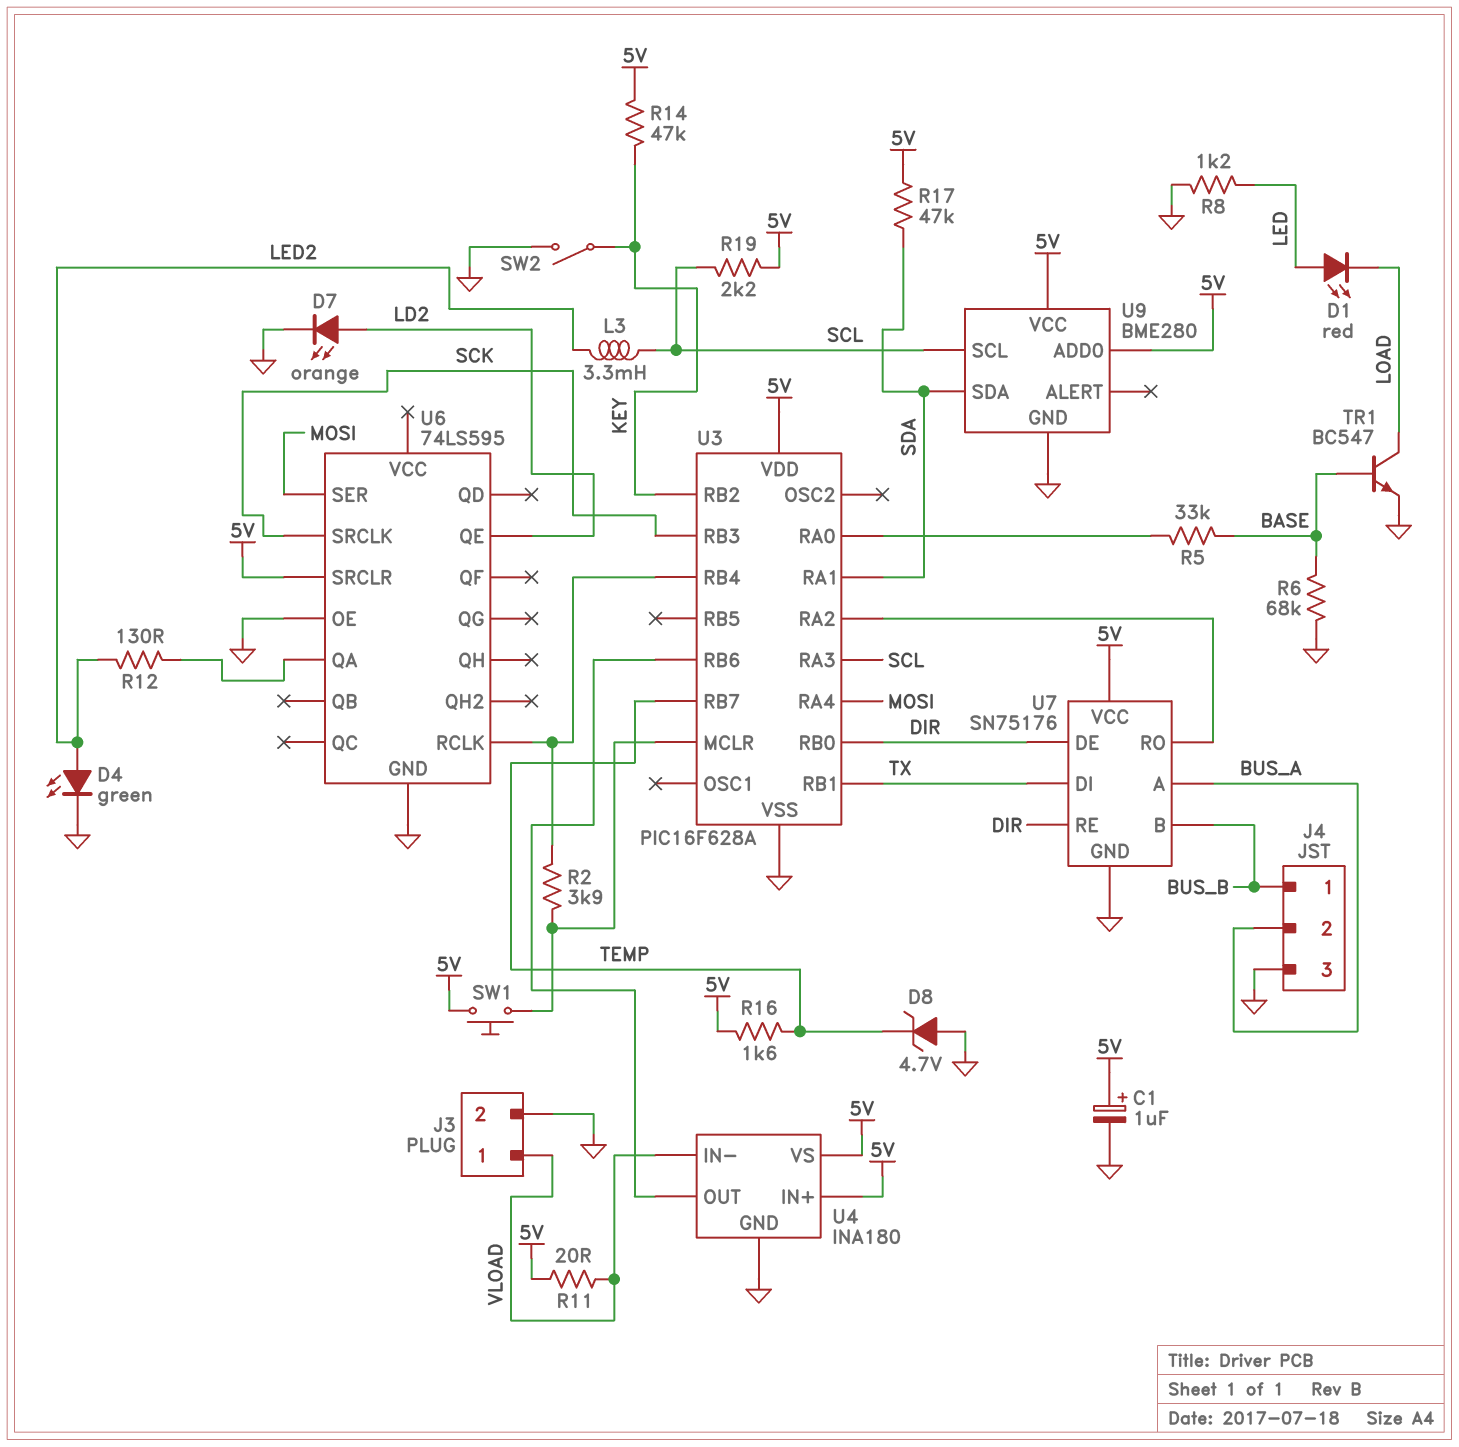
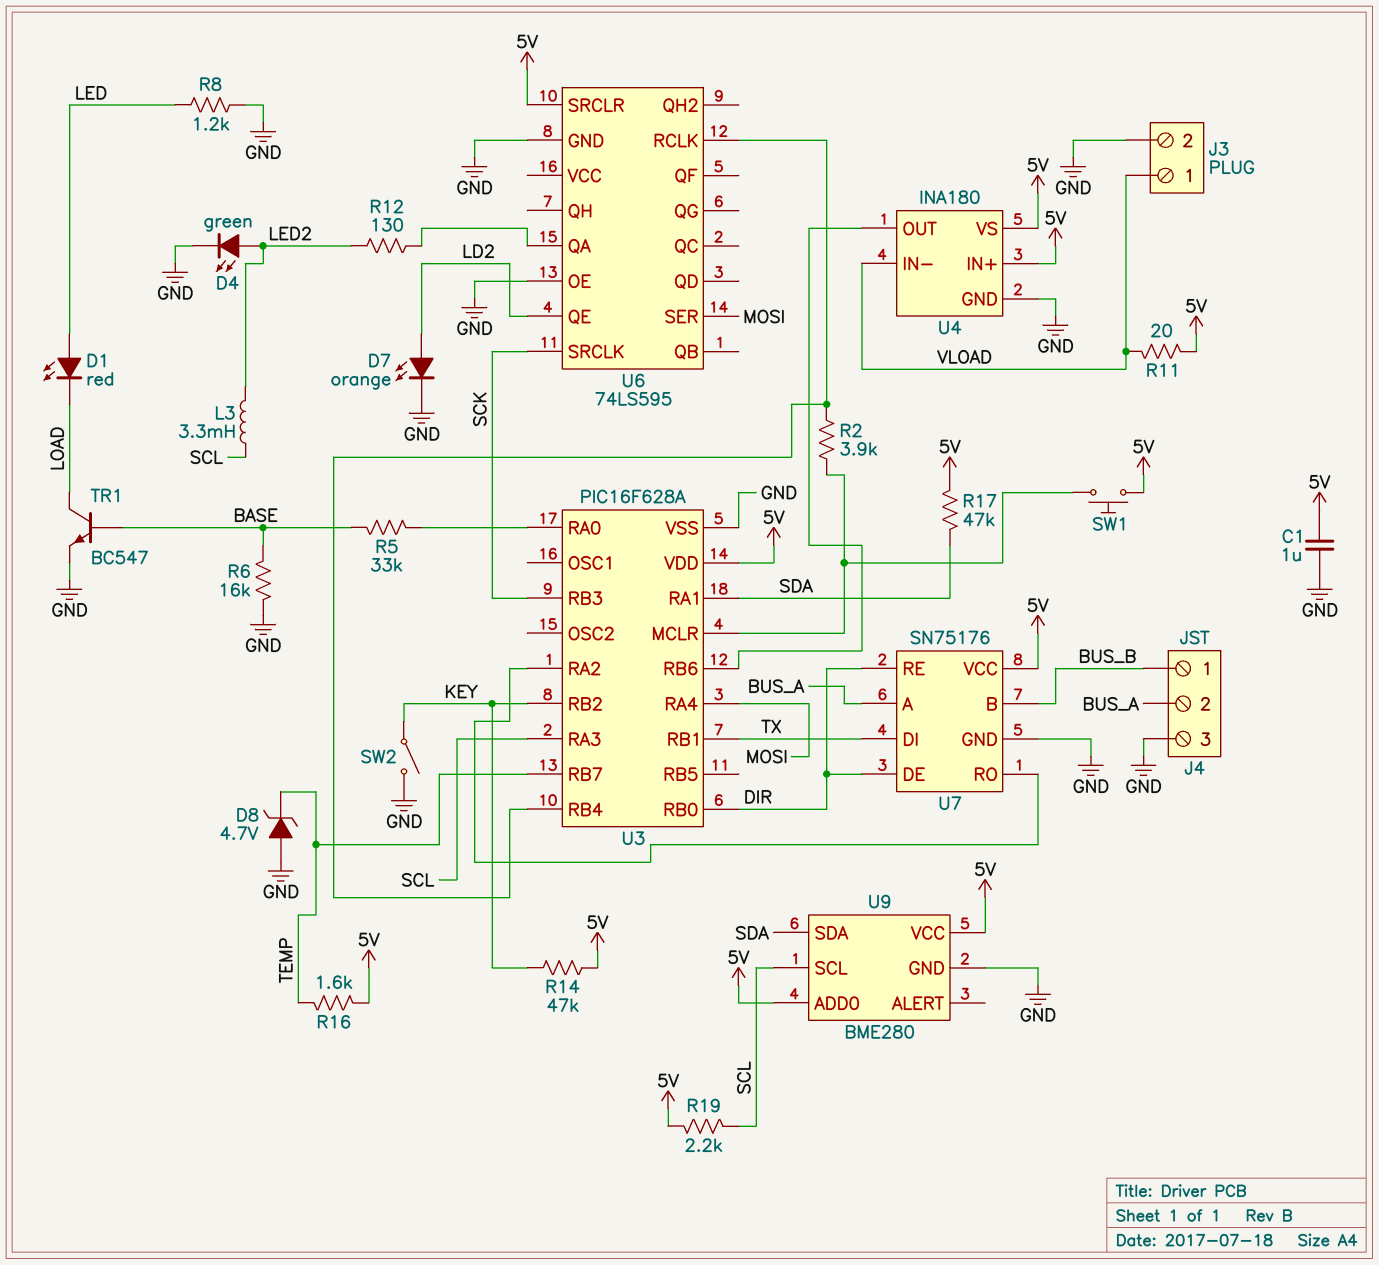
C1: 1uF (plus 5V, minus GND) -> 1uF (5V, GND)
R6: 68k (BASE, GND) -> 16k (BASE, GND)

